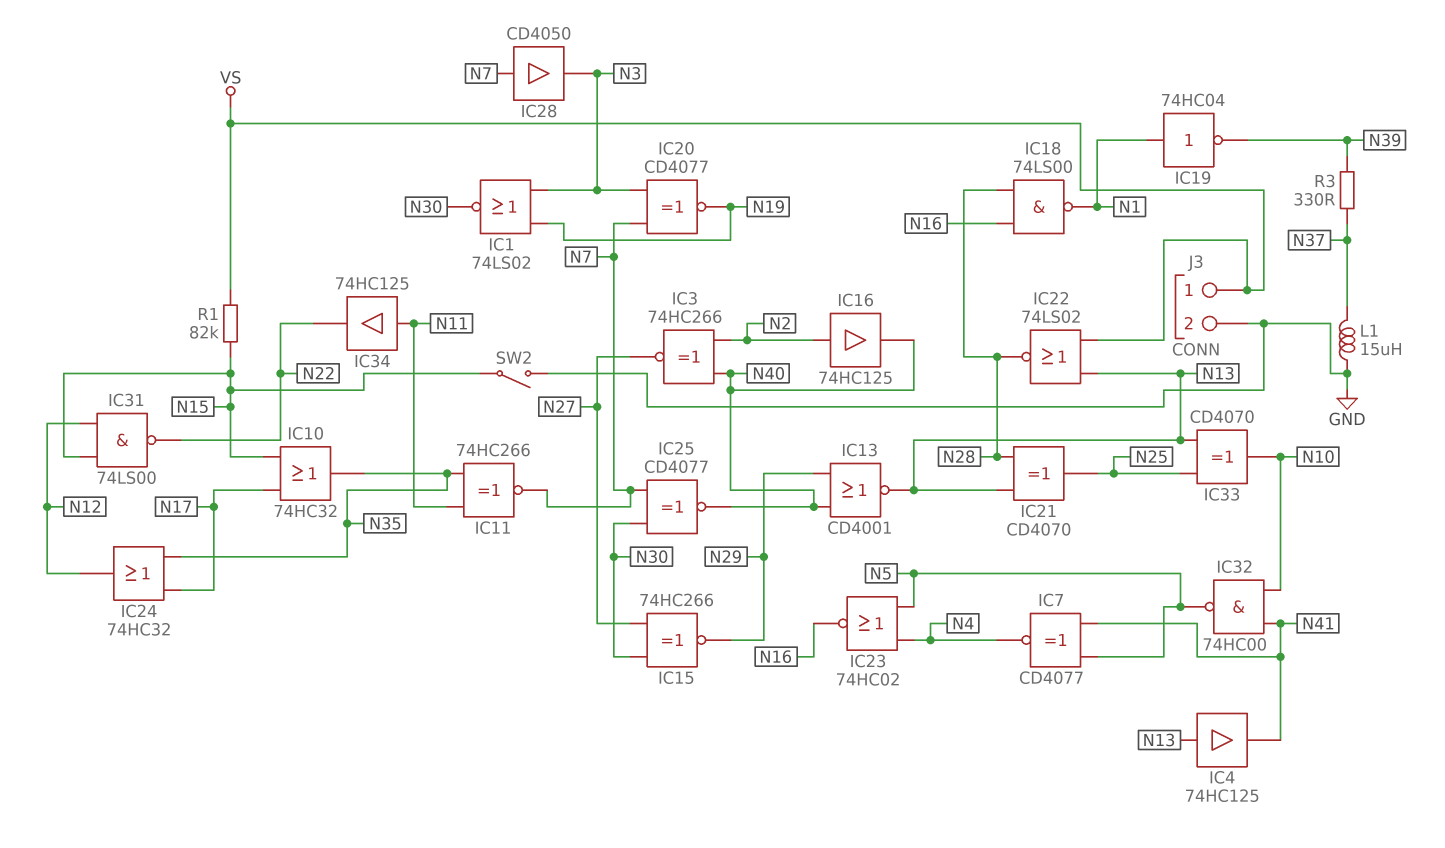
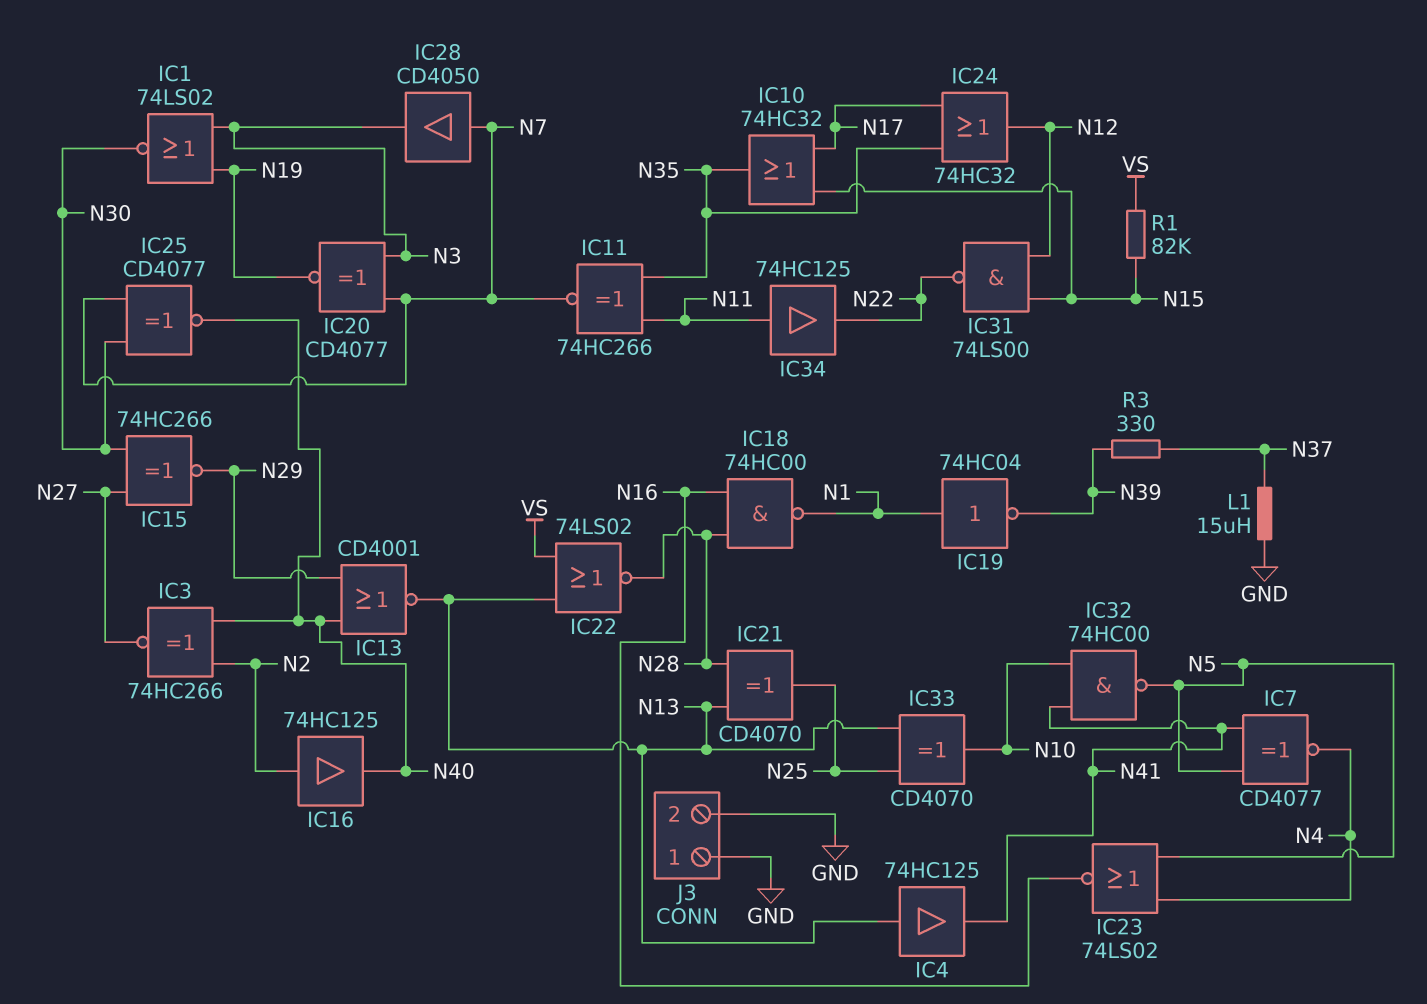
IC18: NAND 74LS00 (in N16, in N28, out N1) -> NAND 74HC00 (in N16, in N28, out N1)
IC23: NOR 74HC02 (in N4, in N5, out N16) -> NOR 74LS02 (in N4, in N5, out N16)
J3 pin 1: VS -> GND
SW2: switch (GND, N15) -> none

